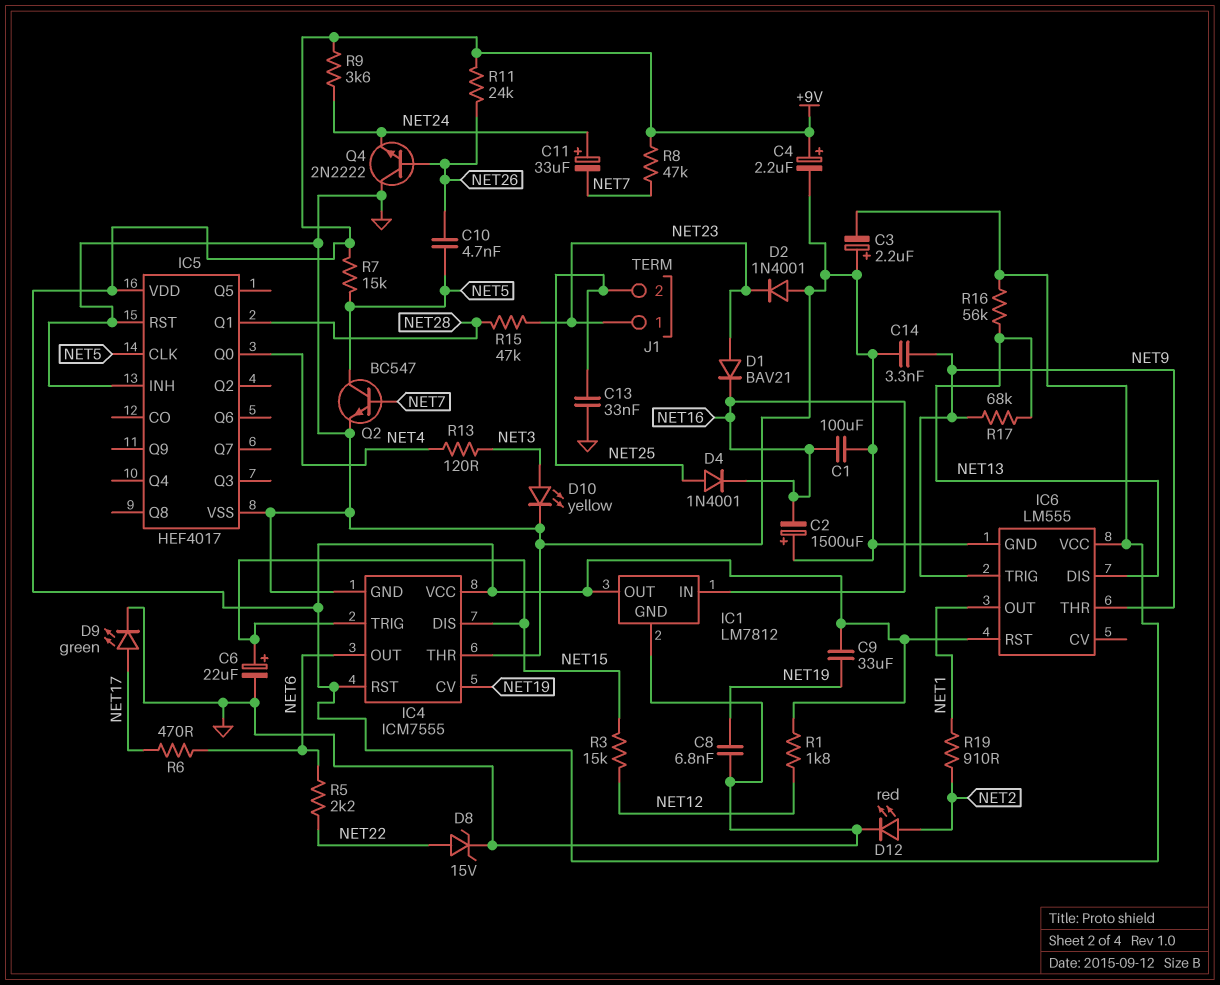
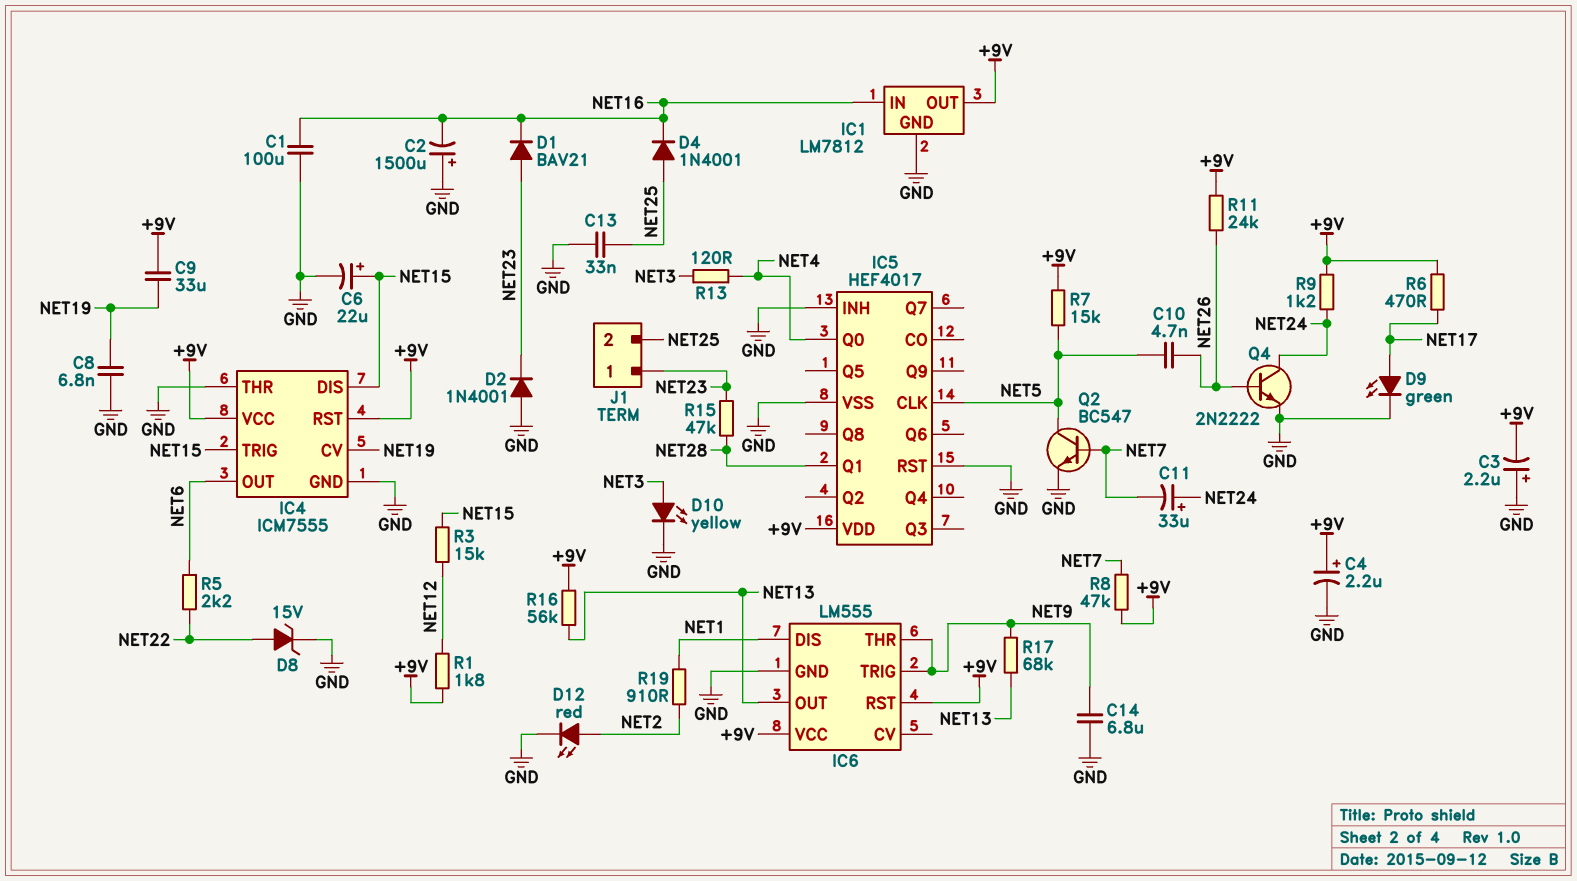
C14: 3.3nF (GND, NET9) -> 6.8uF (GND, NET9)
IC6 pin DIS: NET13 -> NET1
IC6 pin OUT: NET1 -> NET13
Q4: NPN 2N2222 (B NET26, C GND, E NET24) -> NPN 2N2222 (B NET26, C NET24, E GND)
R6: 470 (NET6, NET17) -> 470 (+9V, NET17)
R9: 3.6k (+9V, NET24) -> 1.2k (+9V, NET24)

